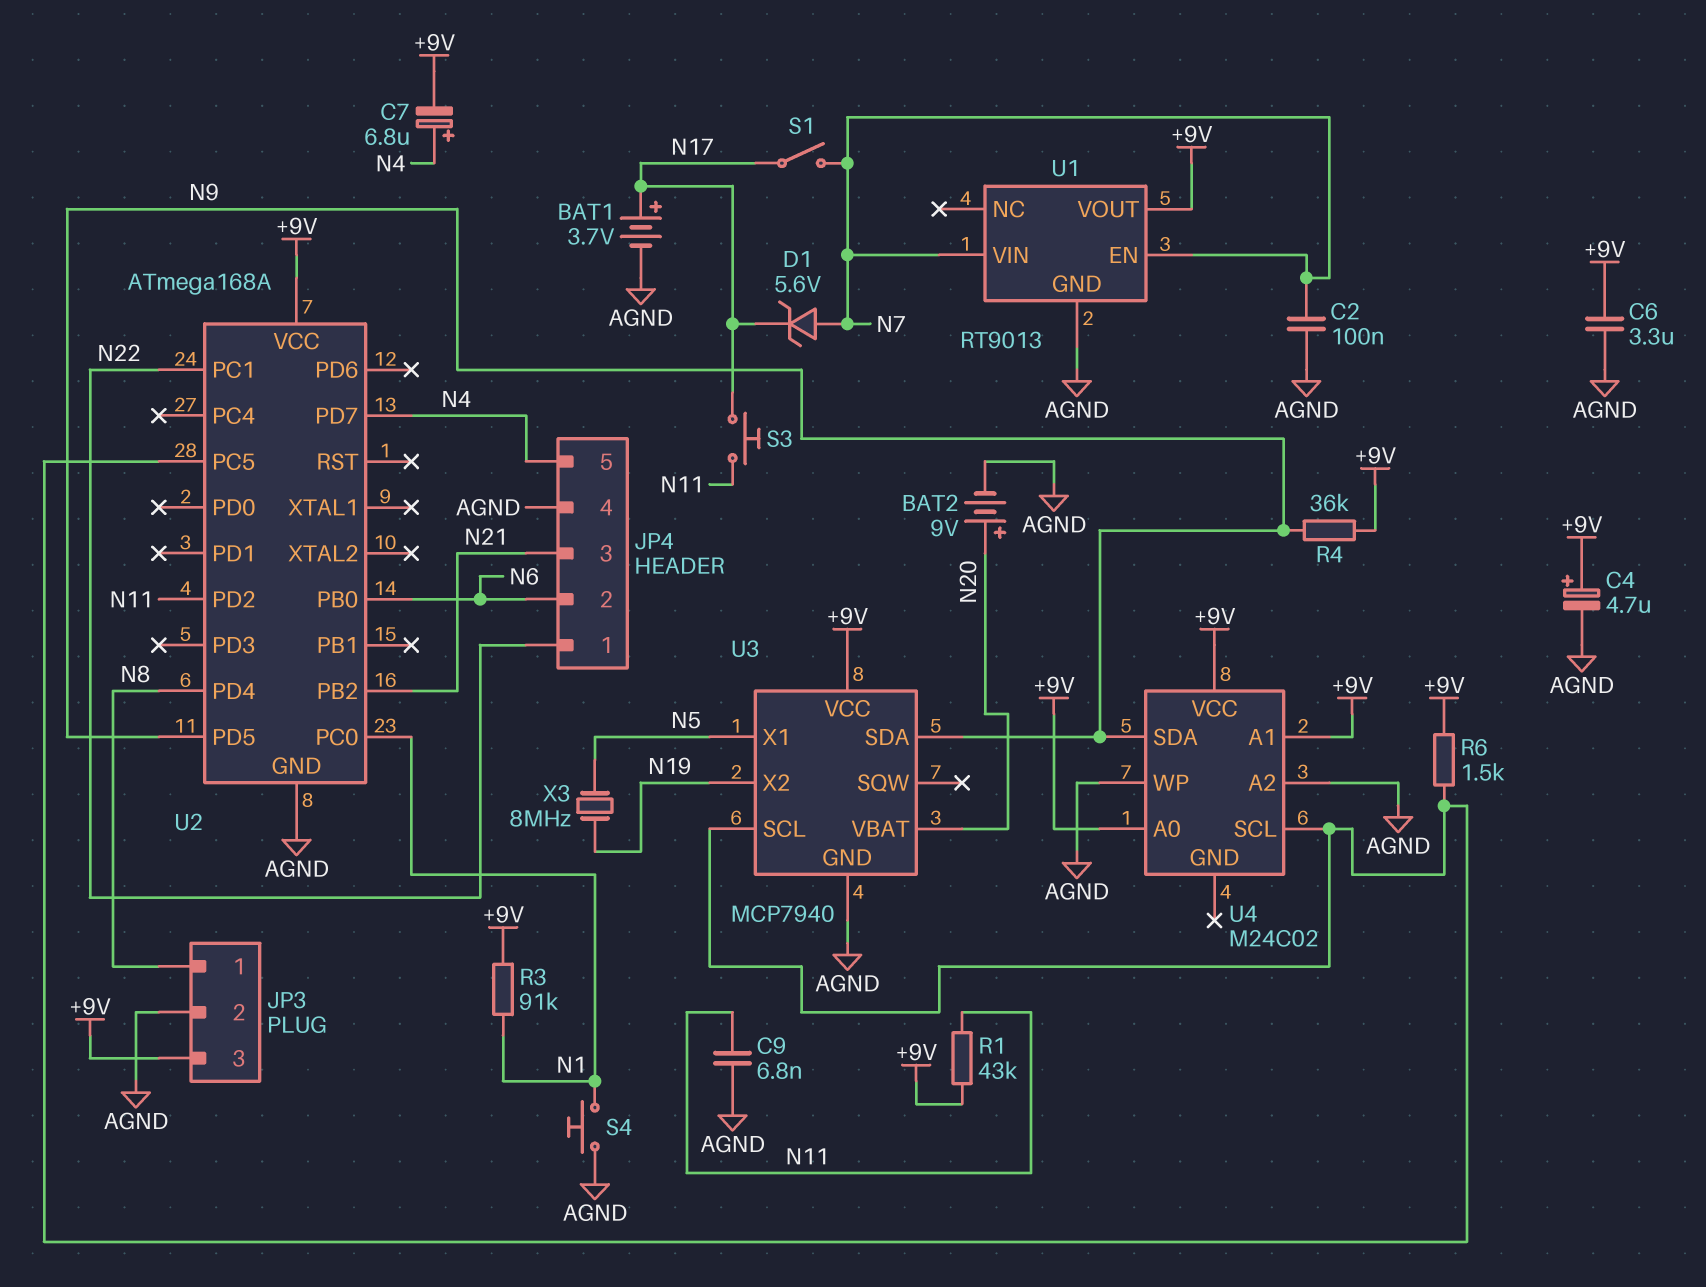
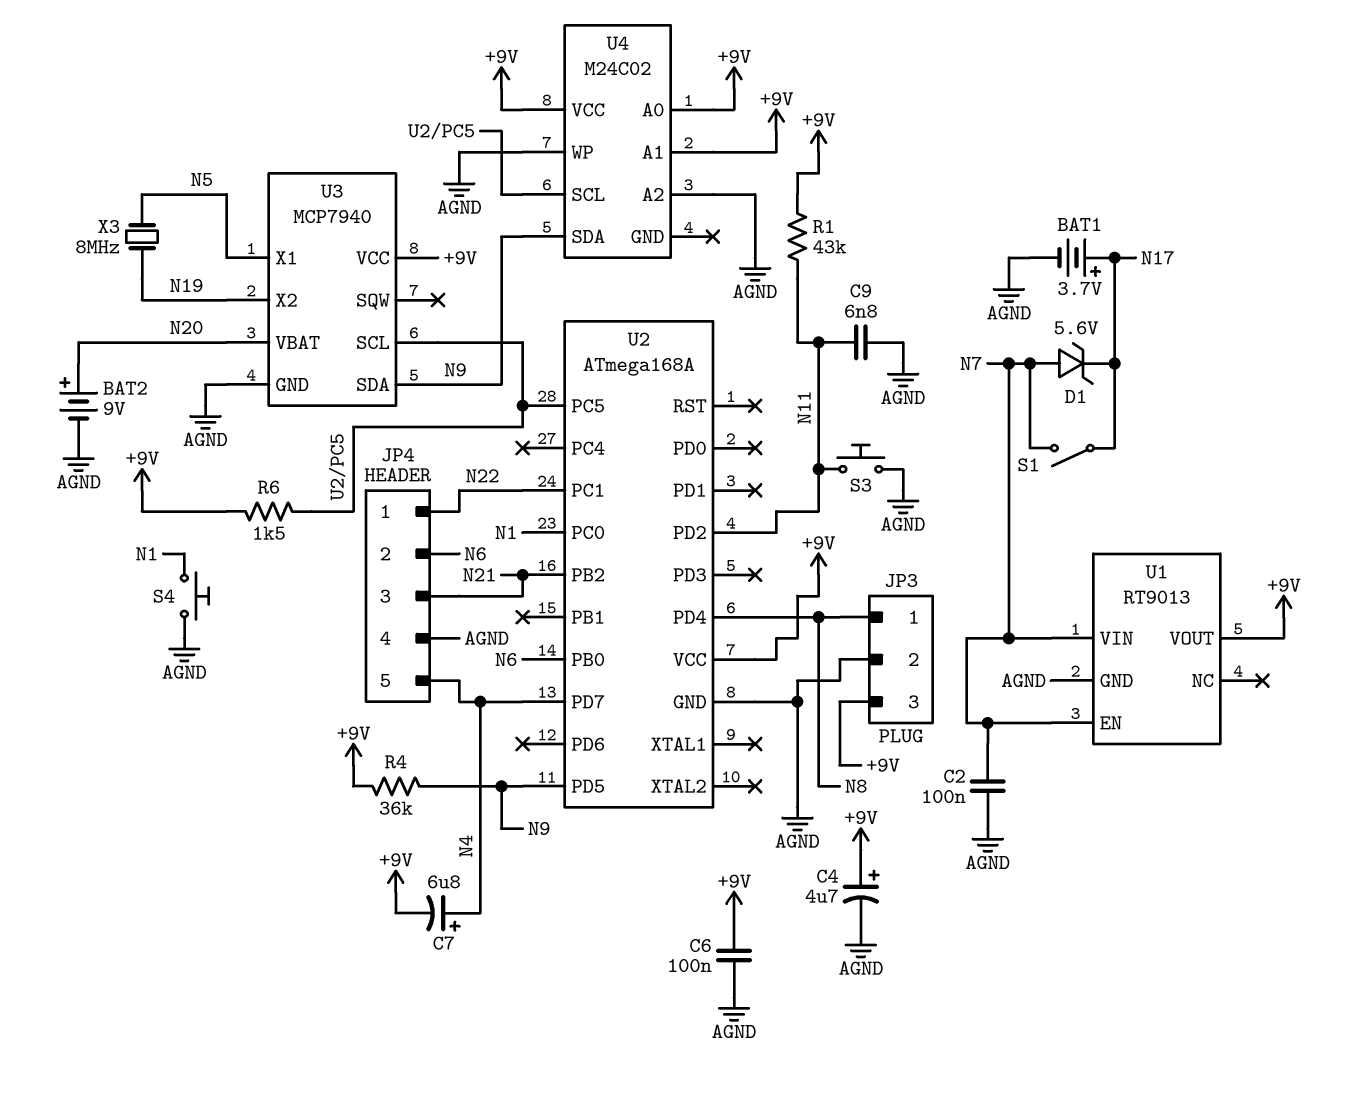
C6: 3.3uF (+9V, AGND) -> 100nF (+9V, AGND)
R3: 91k (+9V, N1) -> none
S3: button (N11, N17) -> button (AGND, N11)

